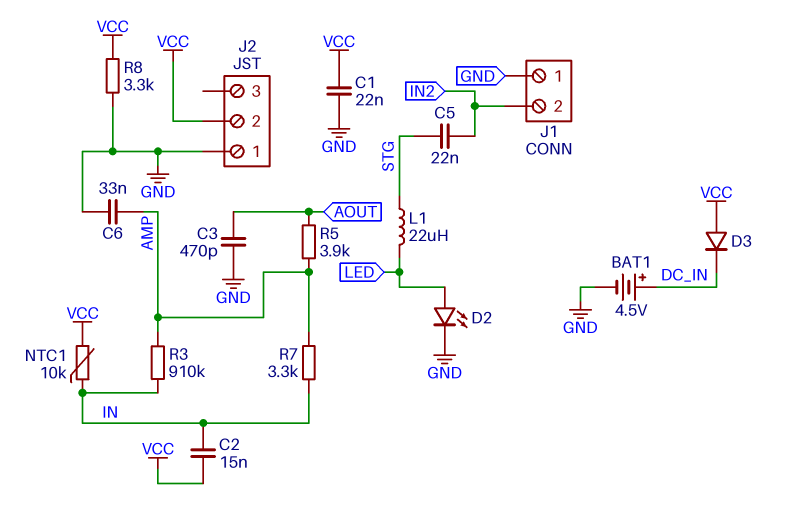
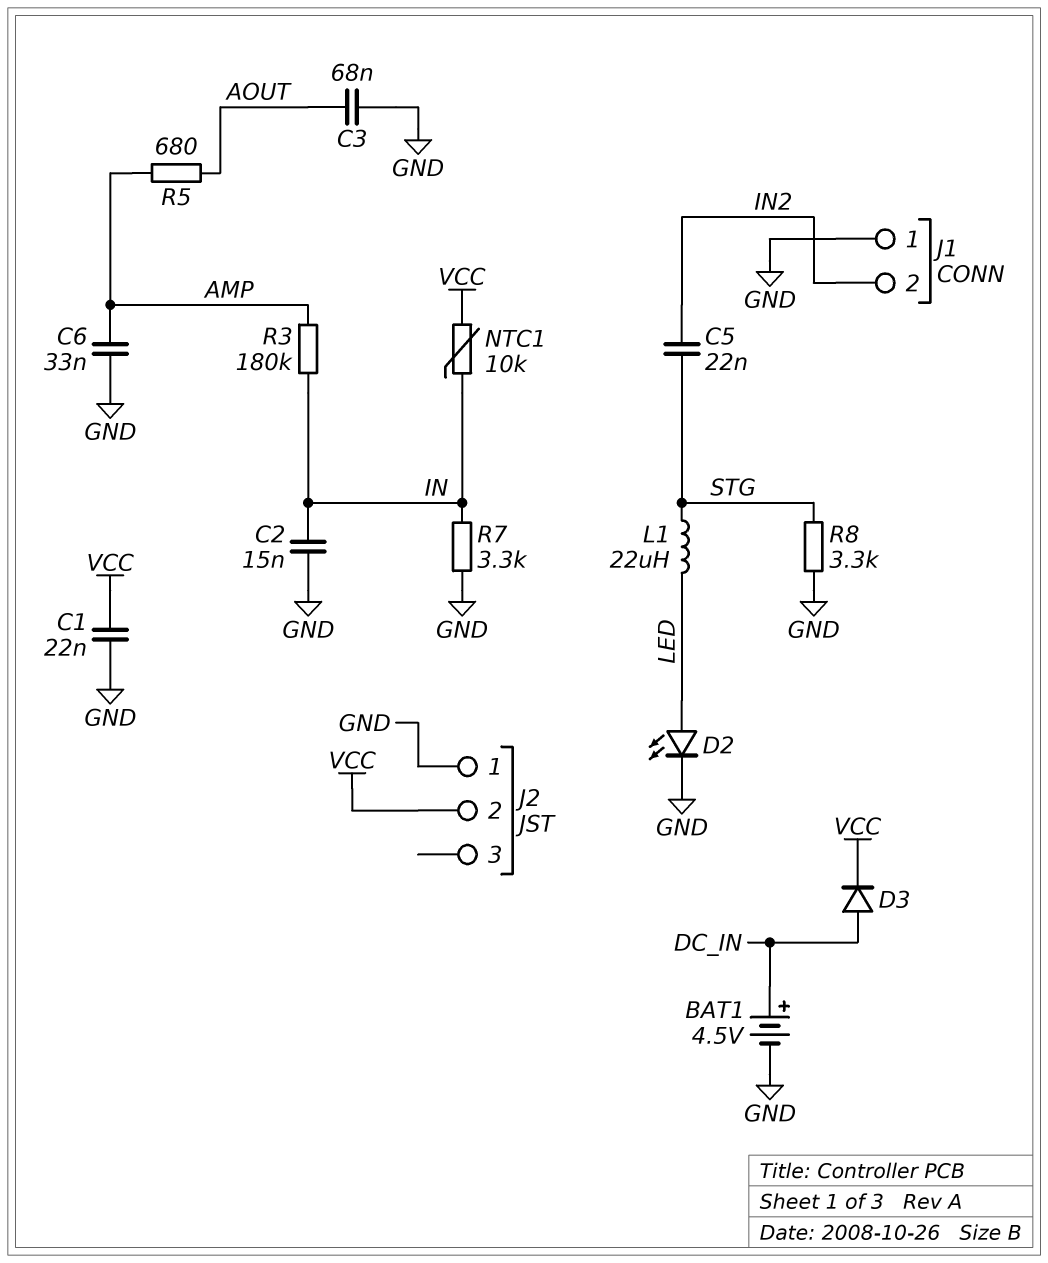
C2: 15nF (IN, VCC) -> 15nF (GND, IN)
C3: 470pF (AOUT, GND) -> 68nF (AOUT, GND)
D3: diode (A VCC, K DC_IN) -> diode (A DC_IN, K VCC)
R3: 910k (AMP, IN) -> 180k (AMP, IN)
R5: 3.9k (AMP, AOUT) -> 680 (AMP, AOUT)
R7: 3.3k (AMP, IN) -> 3.3k (GND, IN)
R8: 3.3k (GND, VCC) -> 3.3k (GND, STG)

